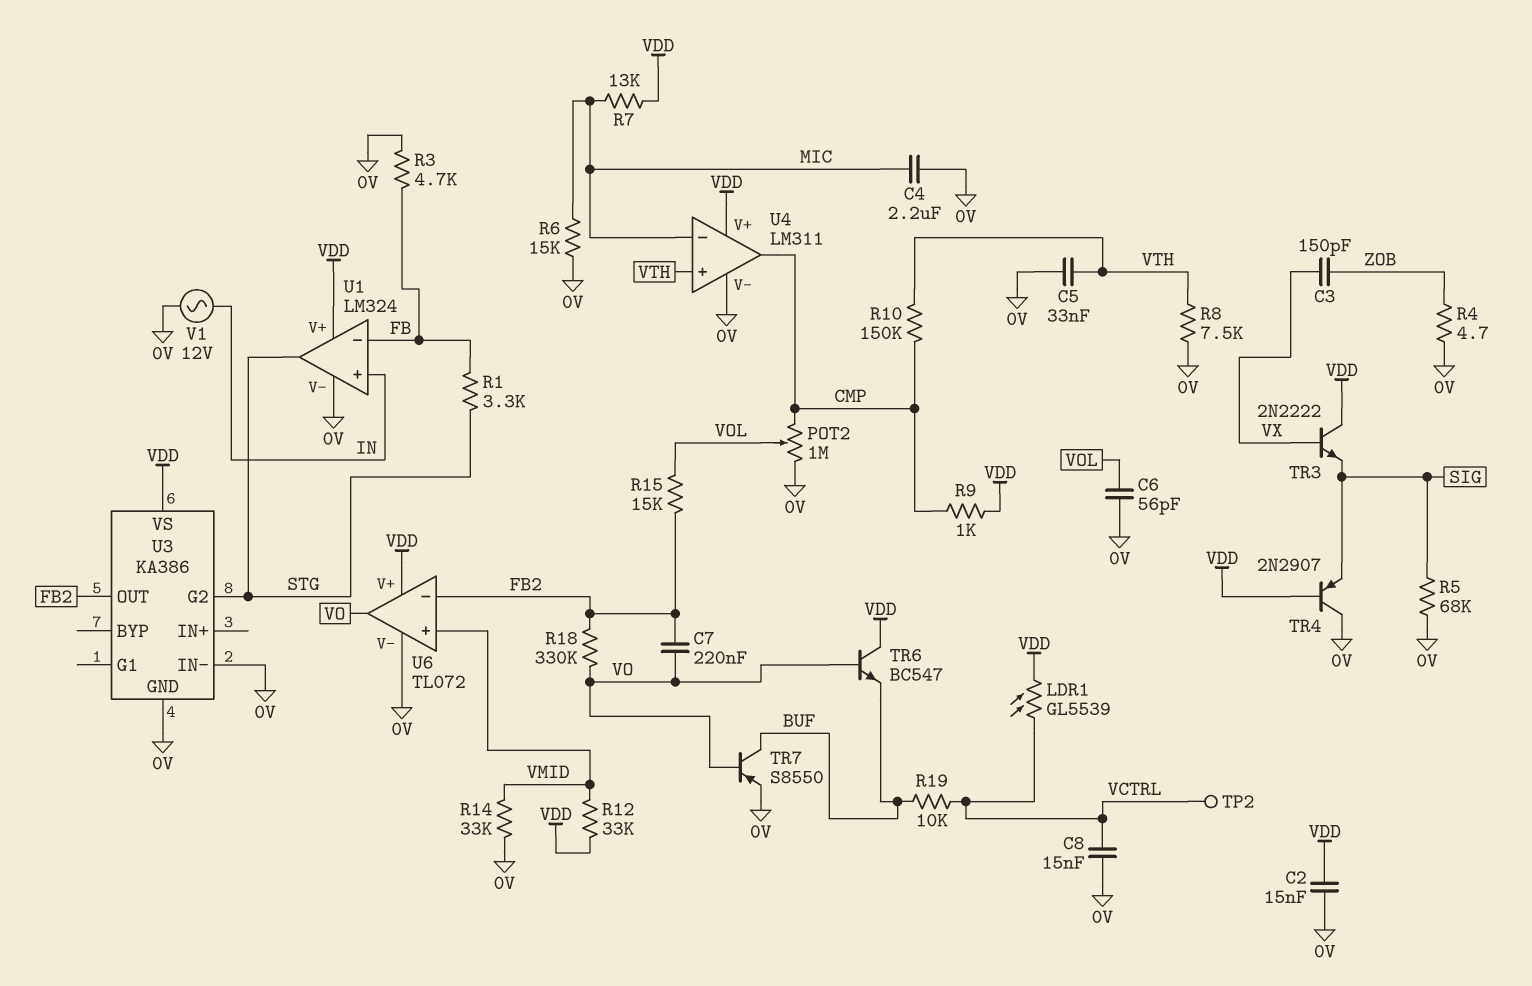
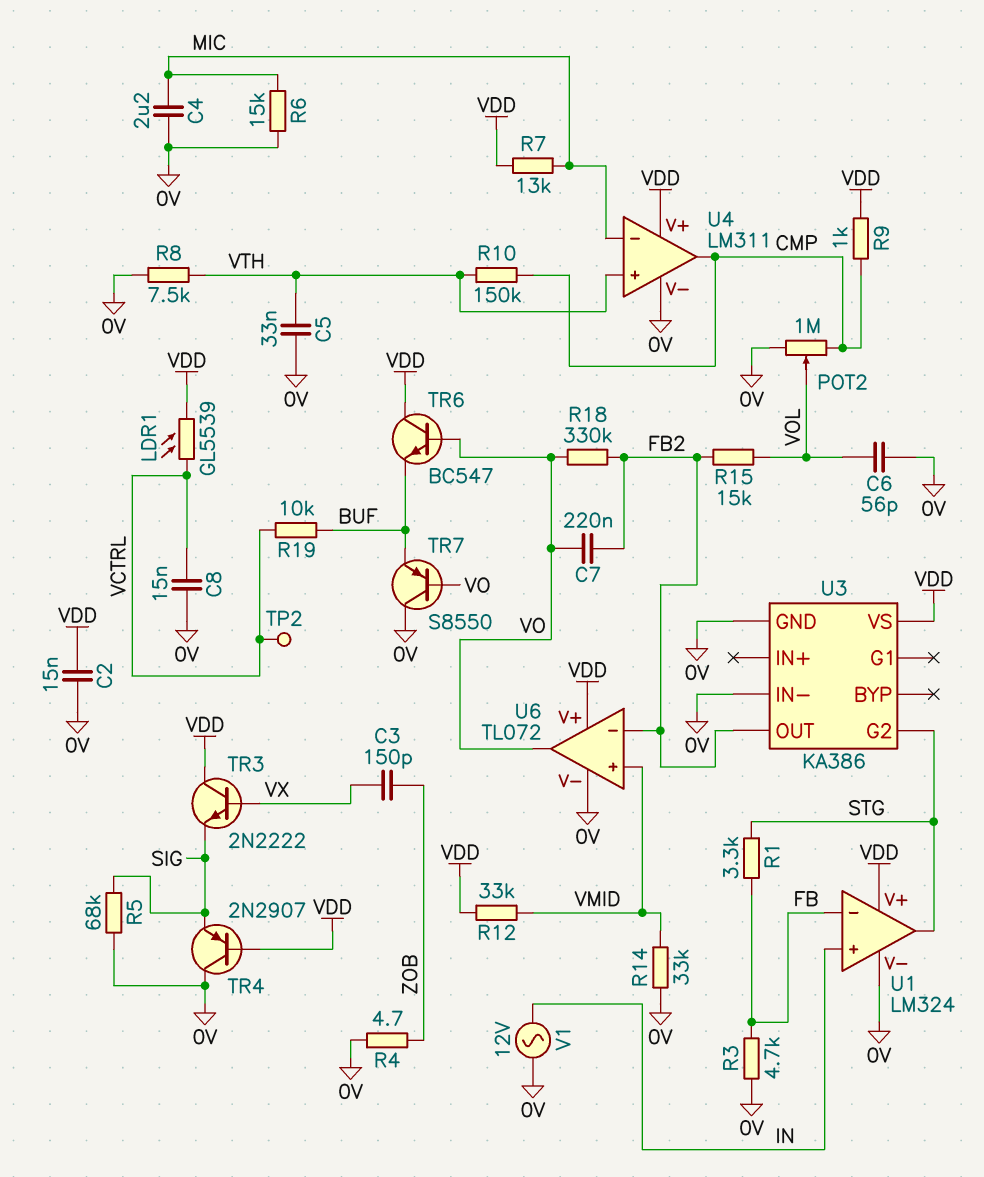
TR7: PNP S8550 (B VO, C BUF, E 0V) -> PNP S8550 (B VO, C 0V, E BUF)

